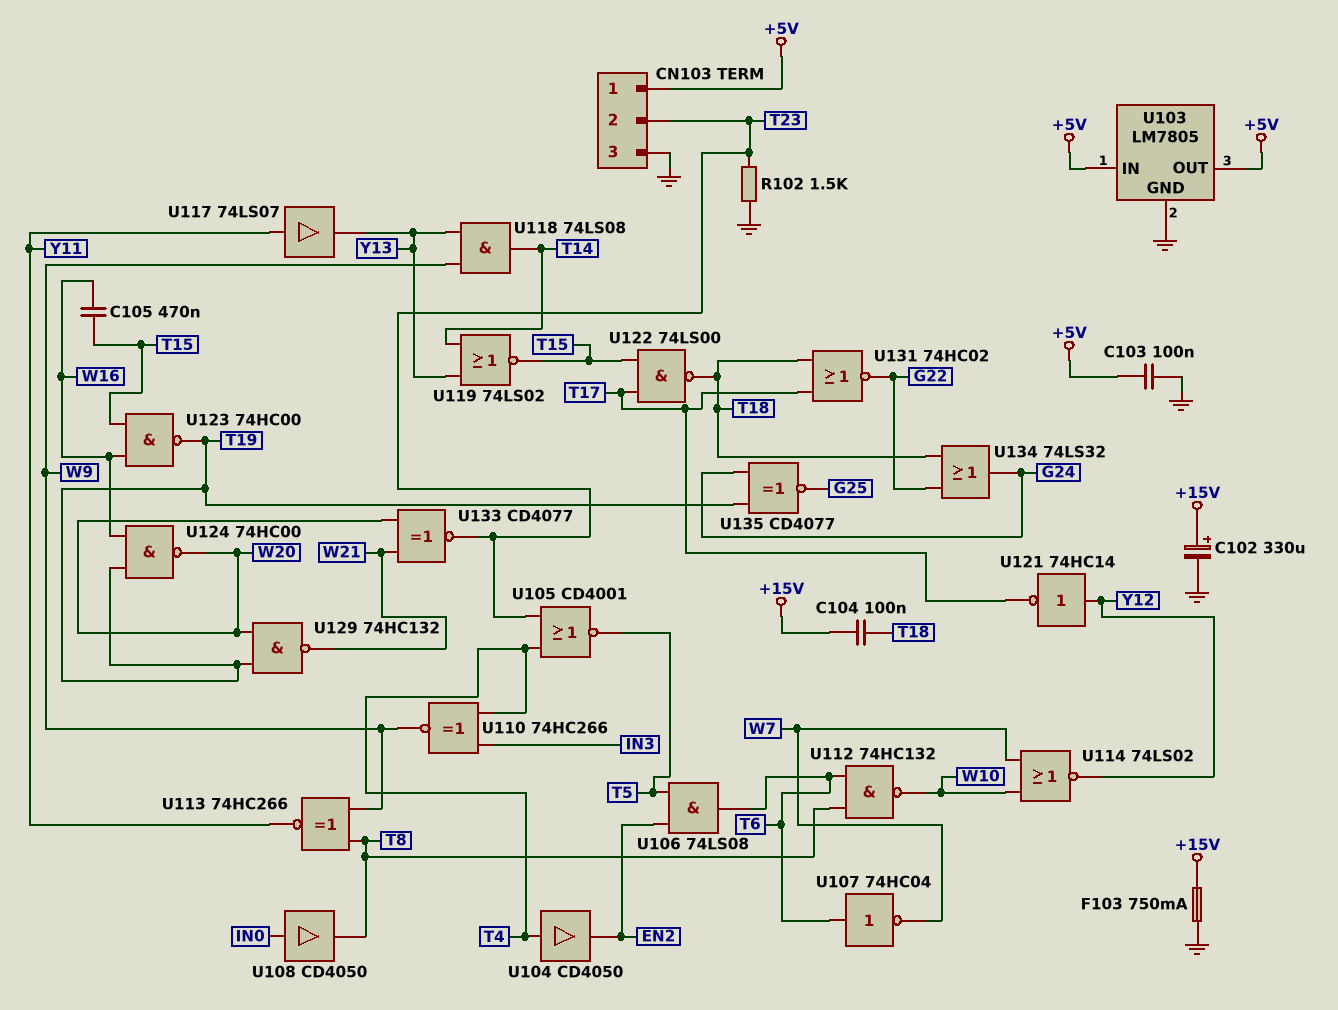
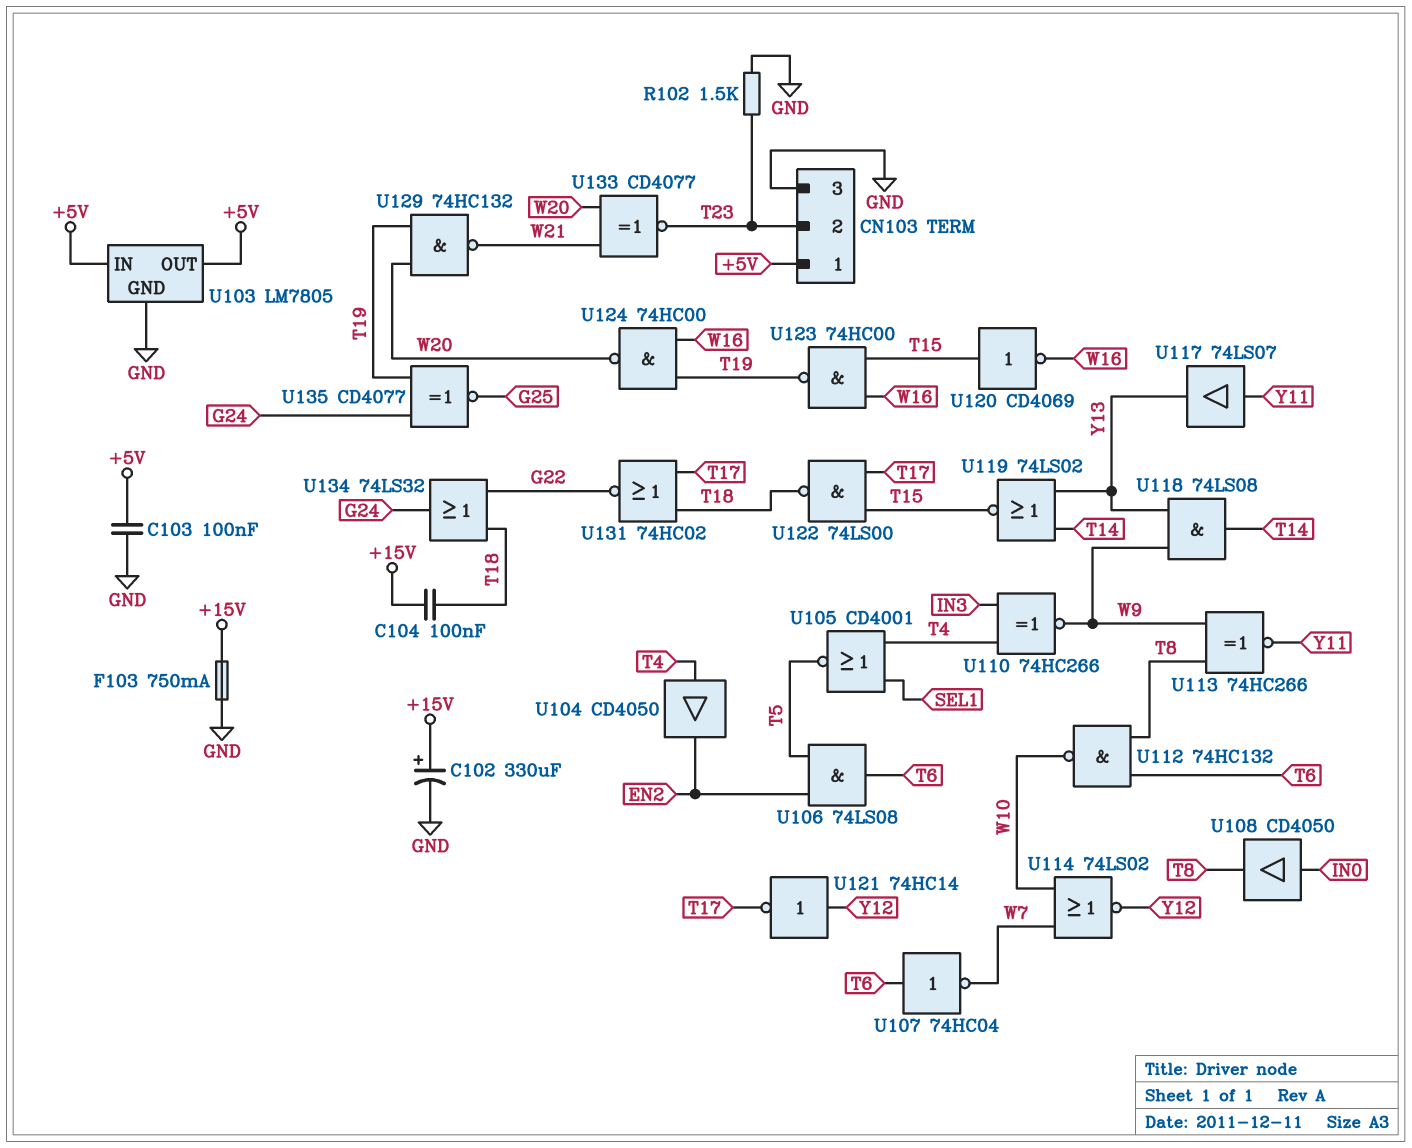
C105: 470nF (T15, W16) -> none
U105: NOR CD4001 (in T4, in T23, out T5) -> NOR CD4001 (in SEL1, in T4, out T5)
U120: none -> NOT CD4069 (in T15, out W16)

